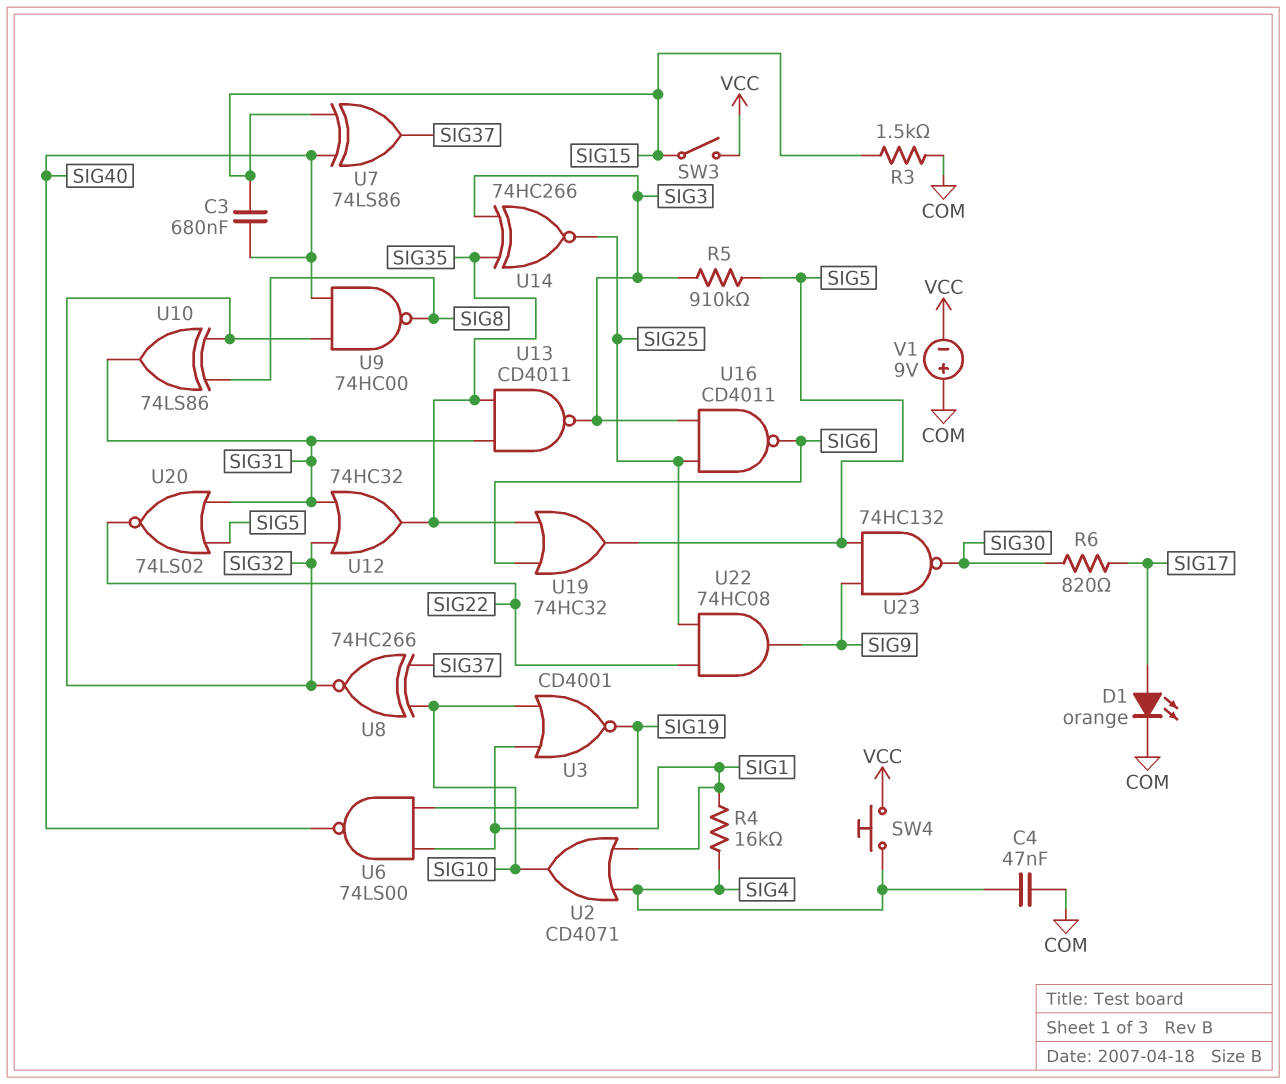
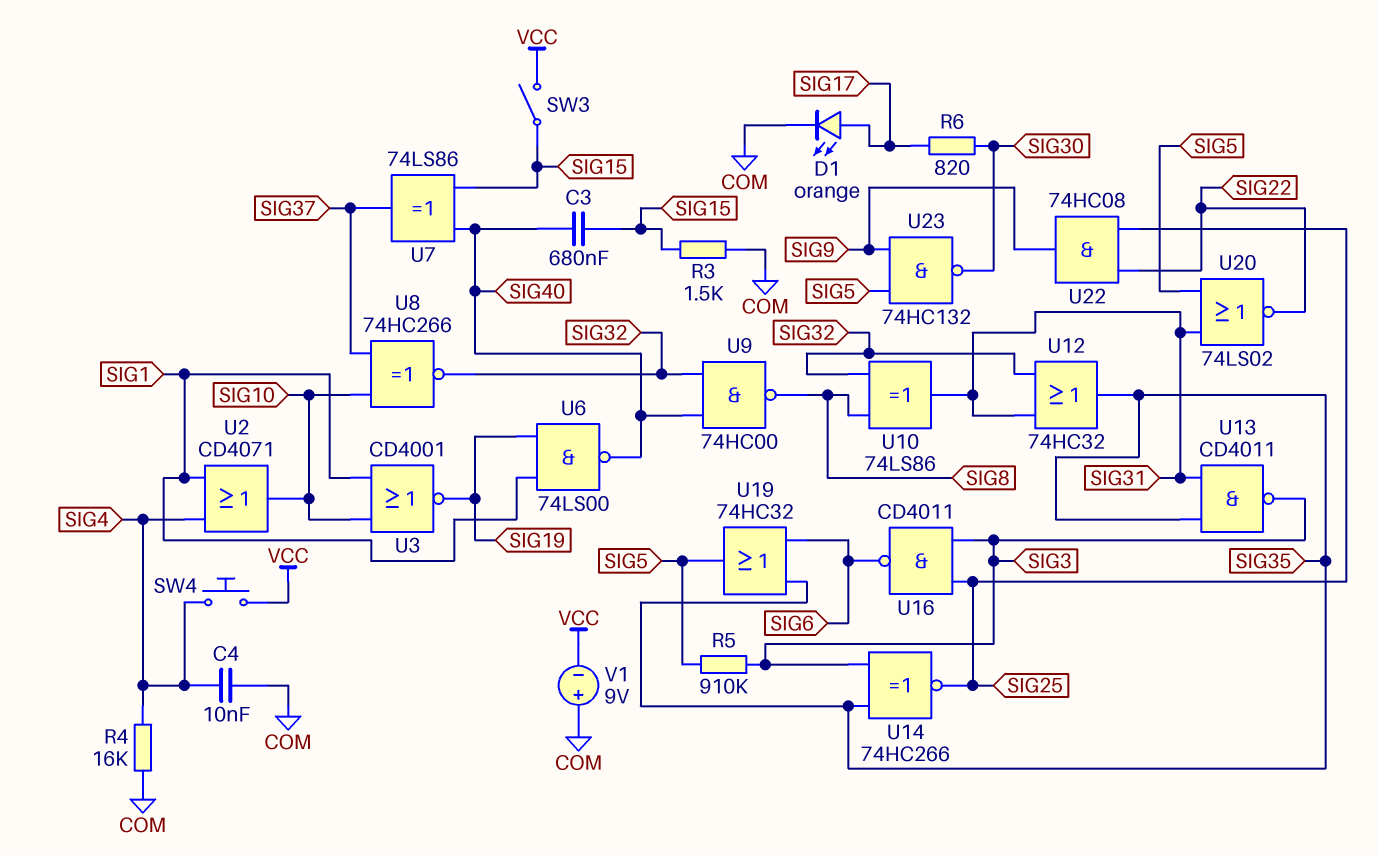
C4: 47nF (COM, SIG4) -> 10nF (COM, SIG4)
R4: 16k (SIG1, SIG4) -> 16k (COM, SIG4)

